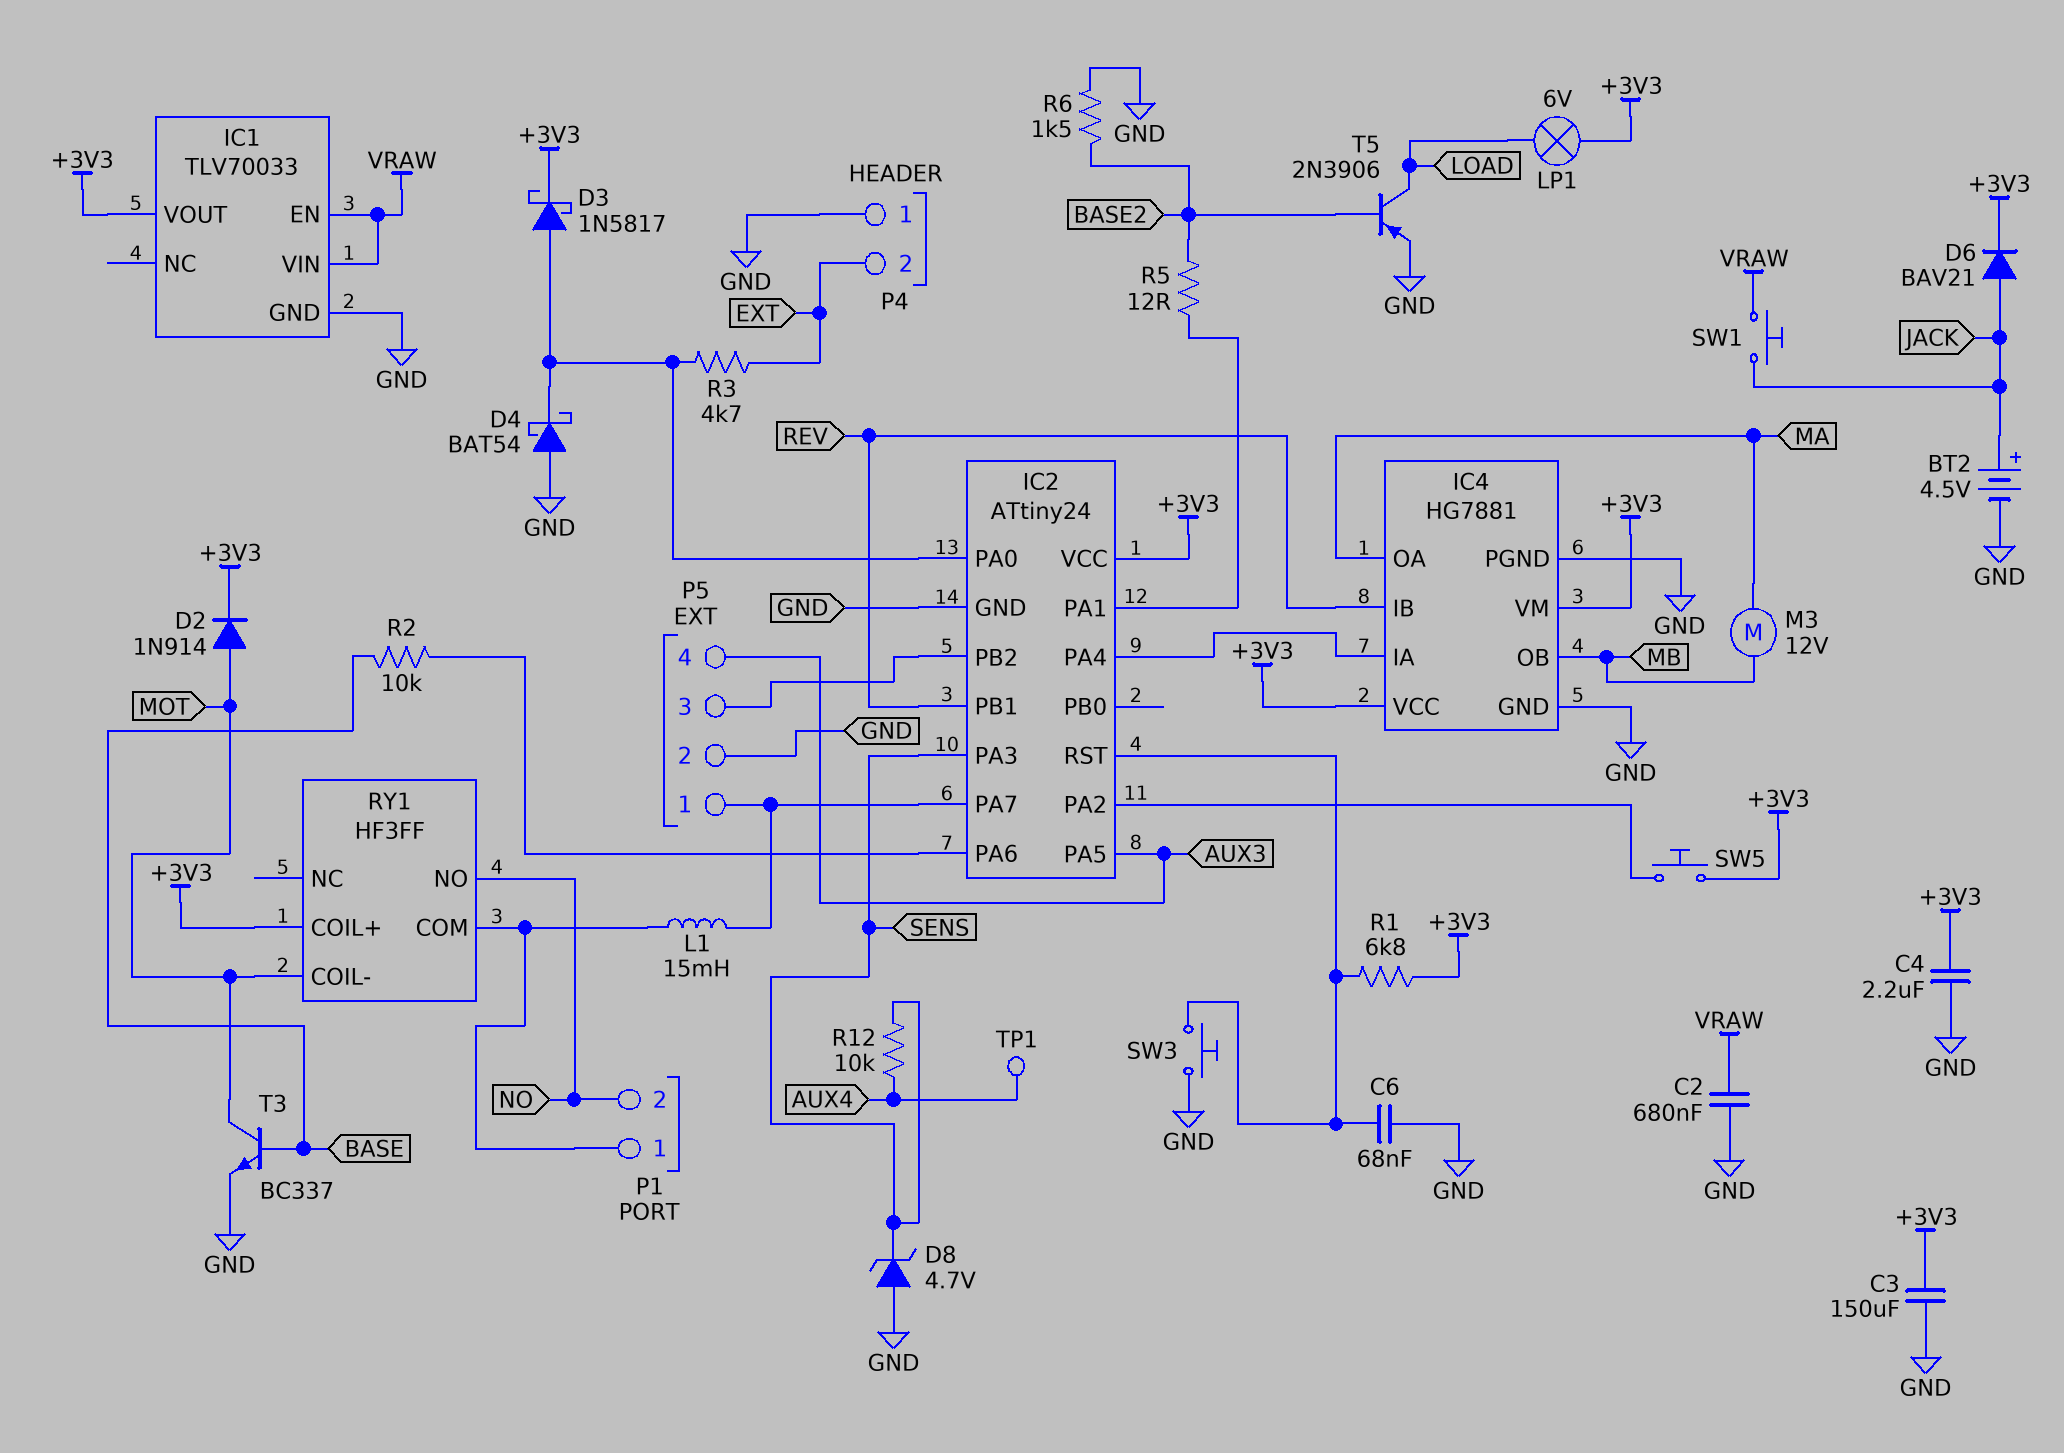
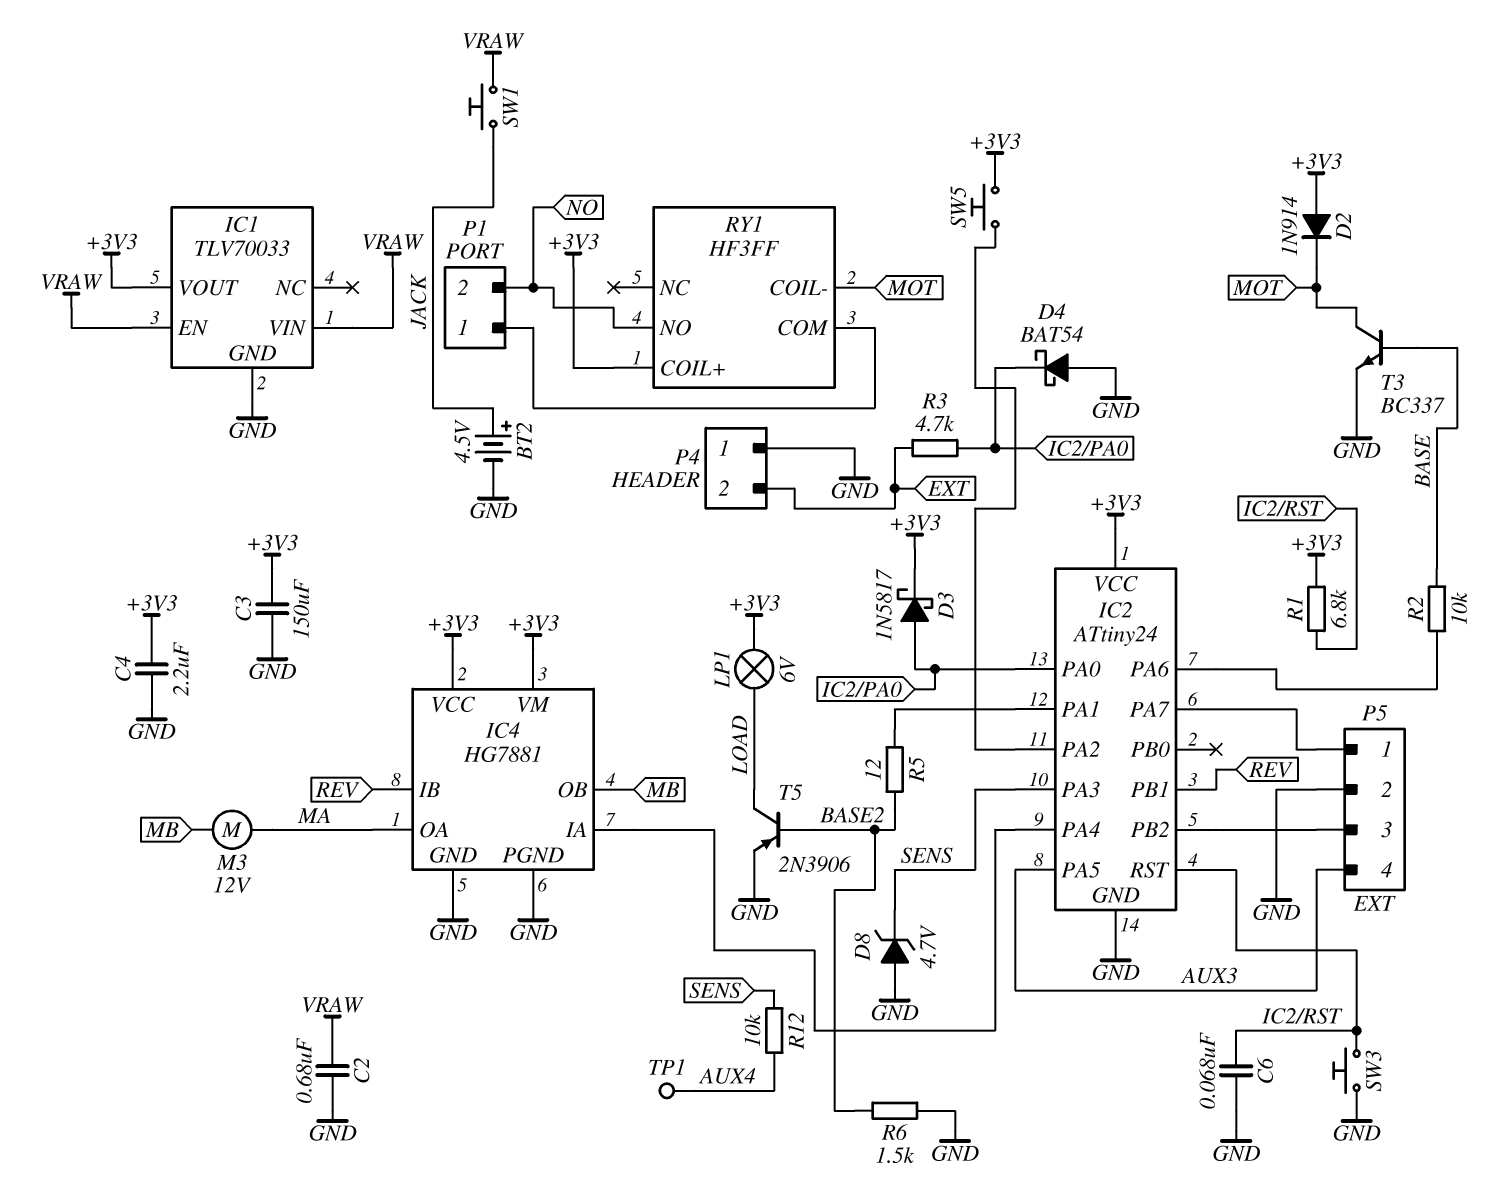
D2: diode 1N914 (A MOT, K +3V3) -> diode 1N914 (A +3V3, K MOT)
D6: diode BAV21 (A JACK, K +3V3) -> none
L1: 15mH (IC2/PA7, P1/1) -> none

